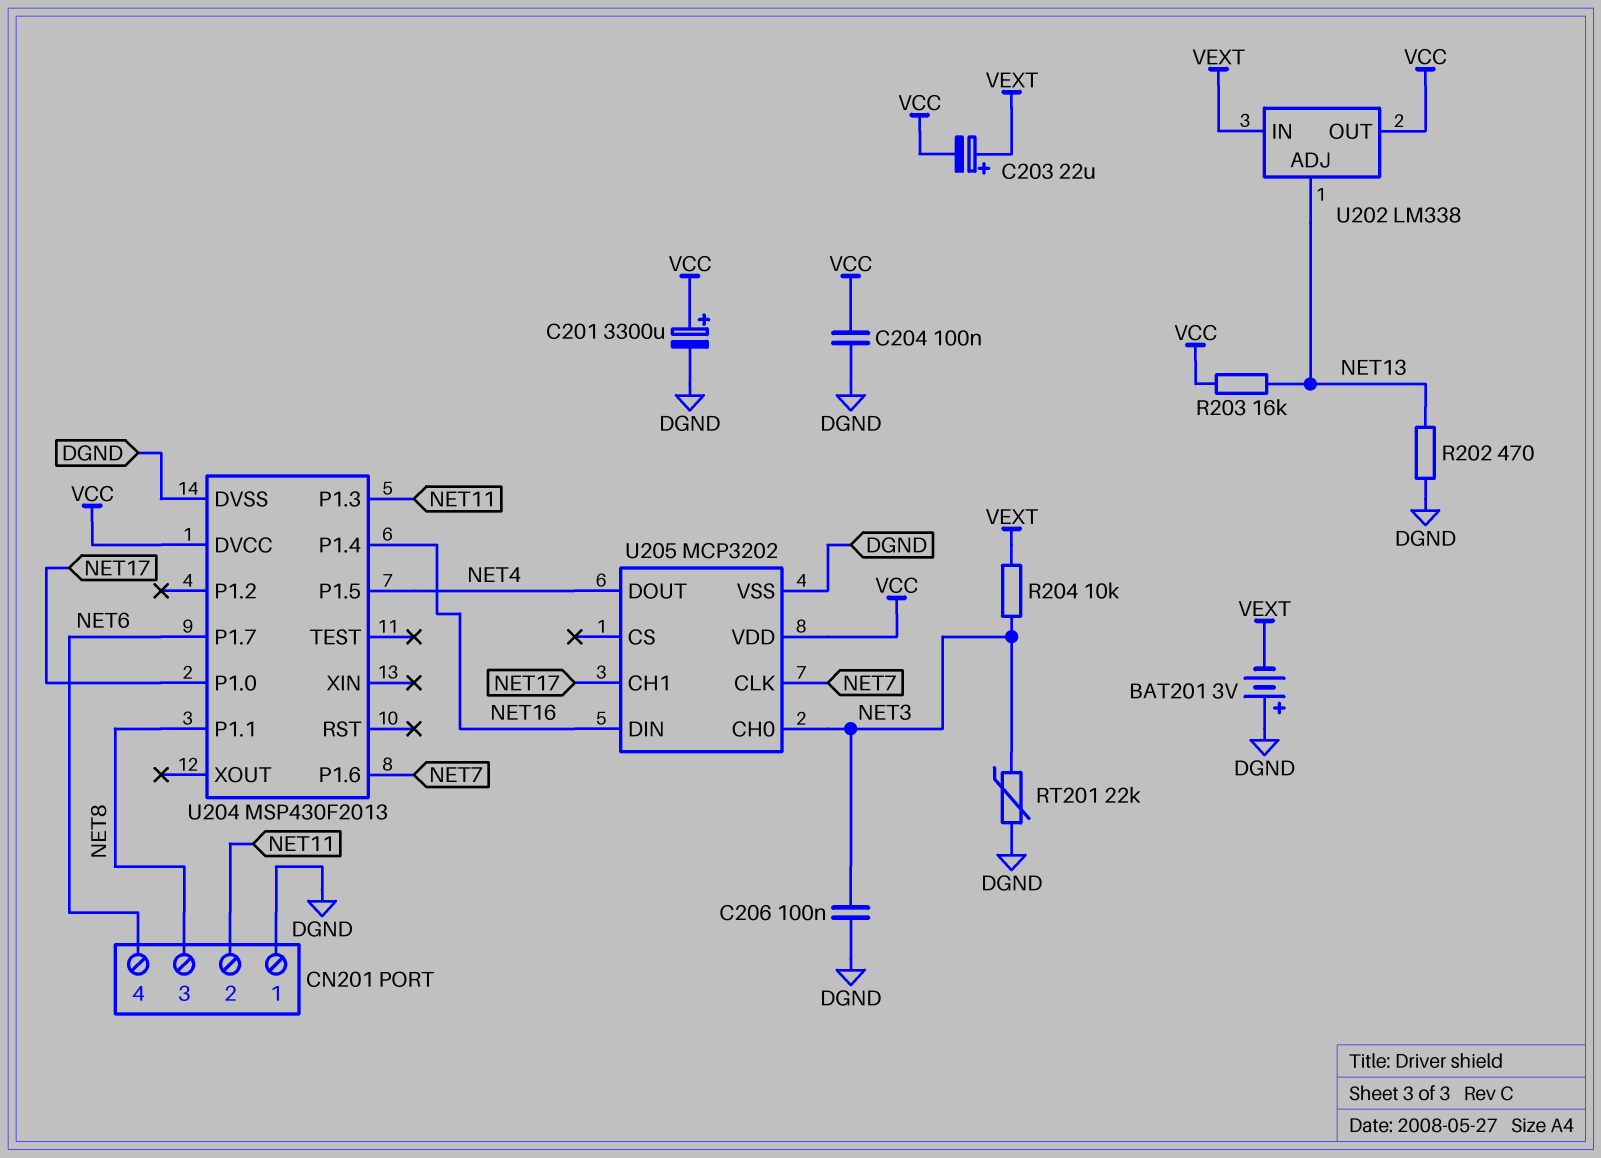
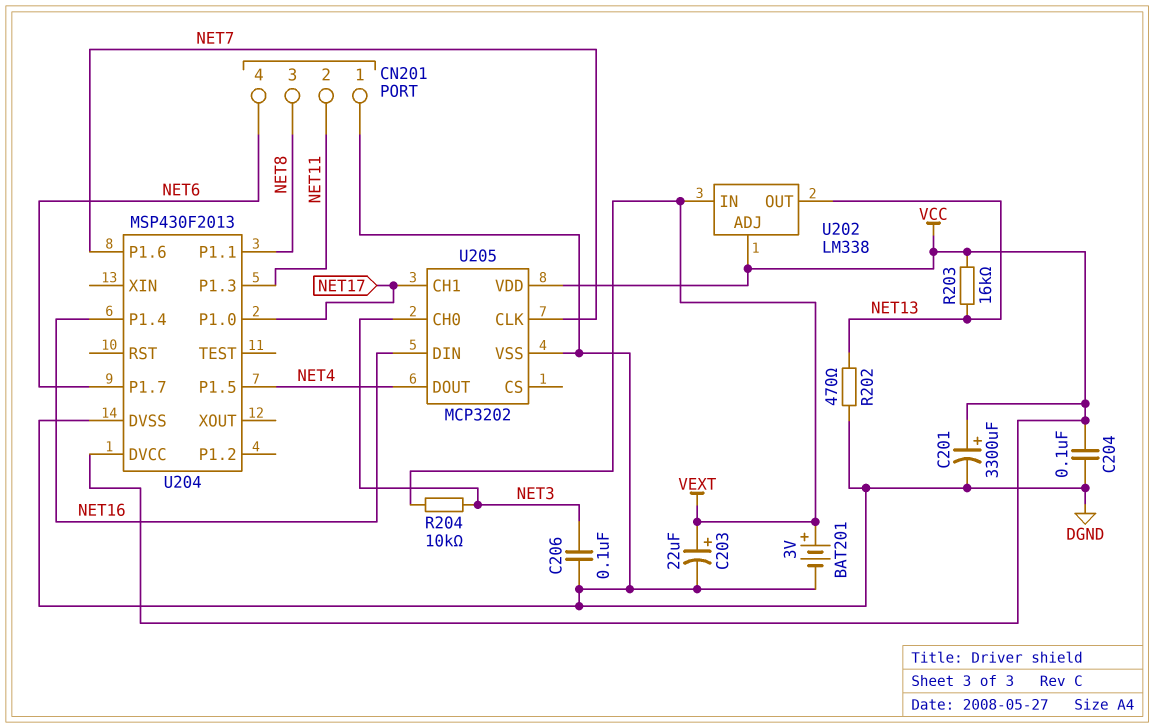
BAT201: 3V (plus DGND, minus VEXT) -> 3V (plus VEXT, minus DGND)
C203: 22uF (plus VEXT, minus VCC) -> 22uF (plus VEXT, minus DGND)
RT201: 22k (DGND, NET3) -> none
U202 pin ADJ: NET13 -> VCC
U202 pin OUT: VCC -> NET13

